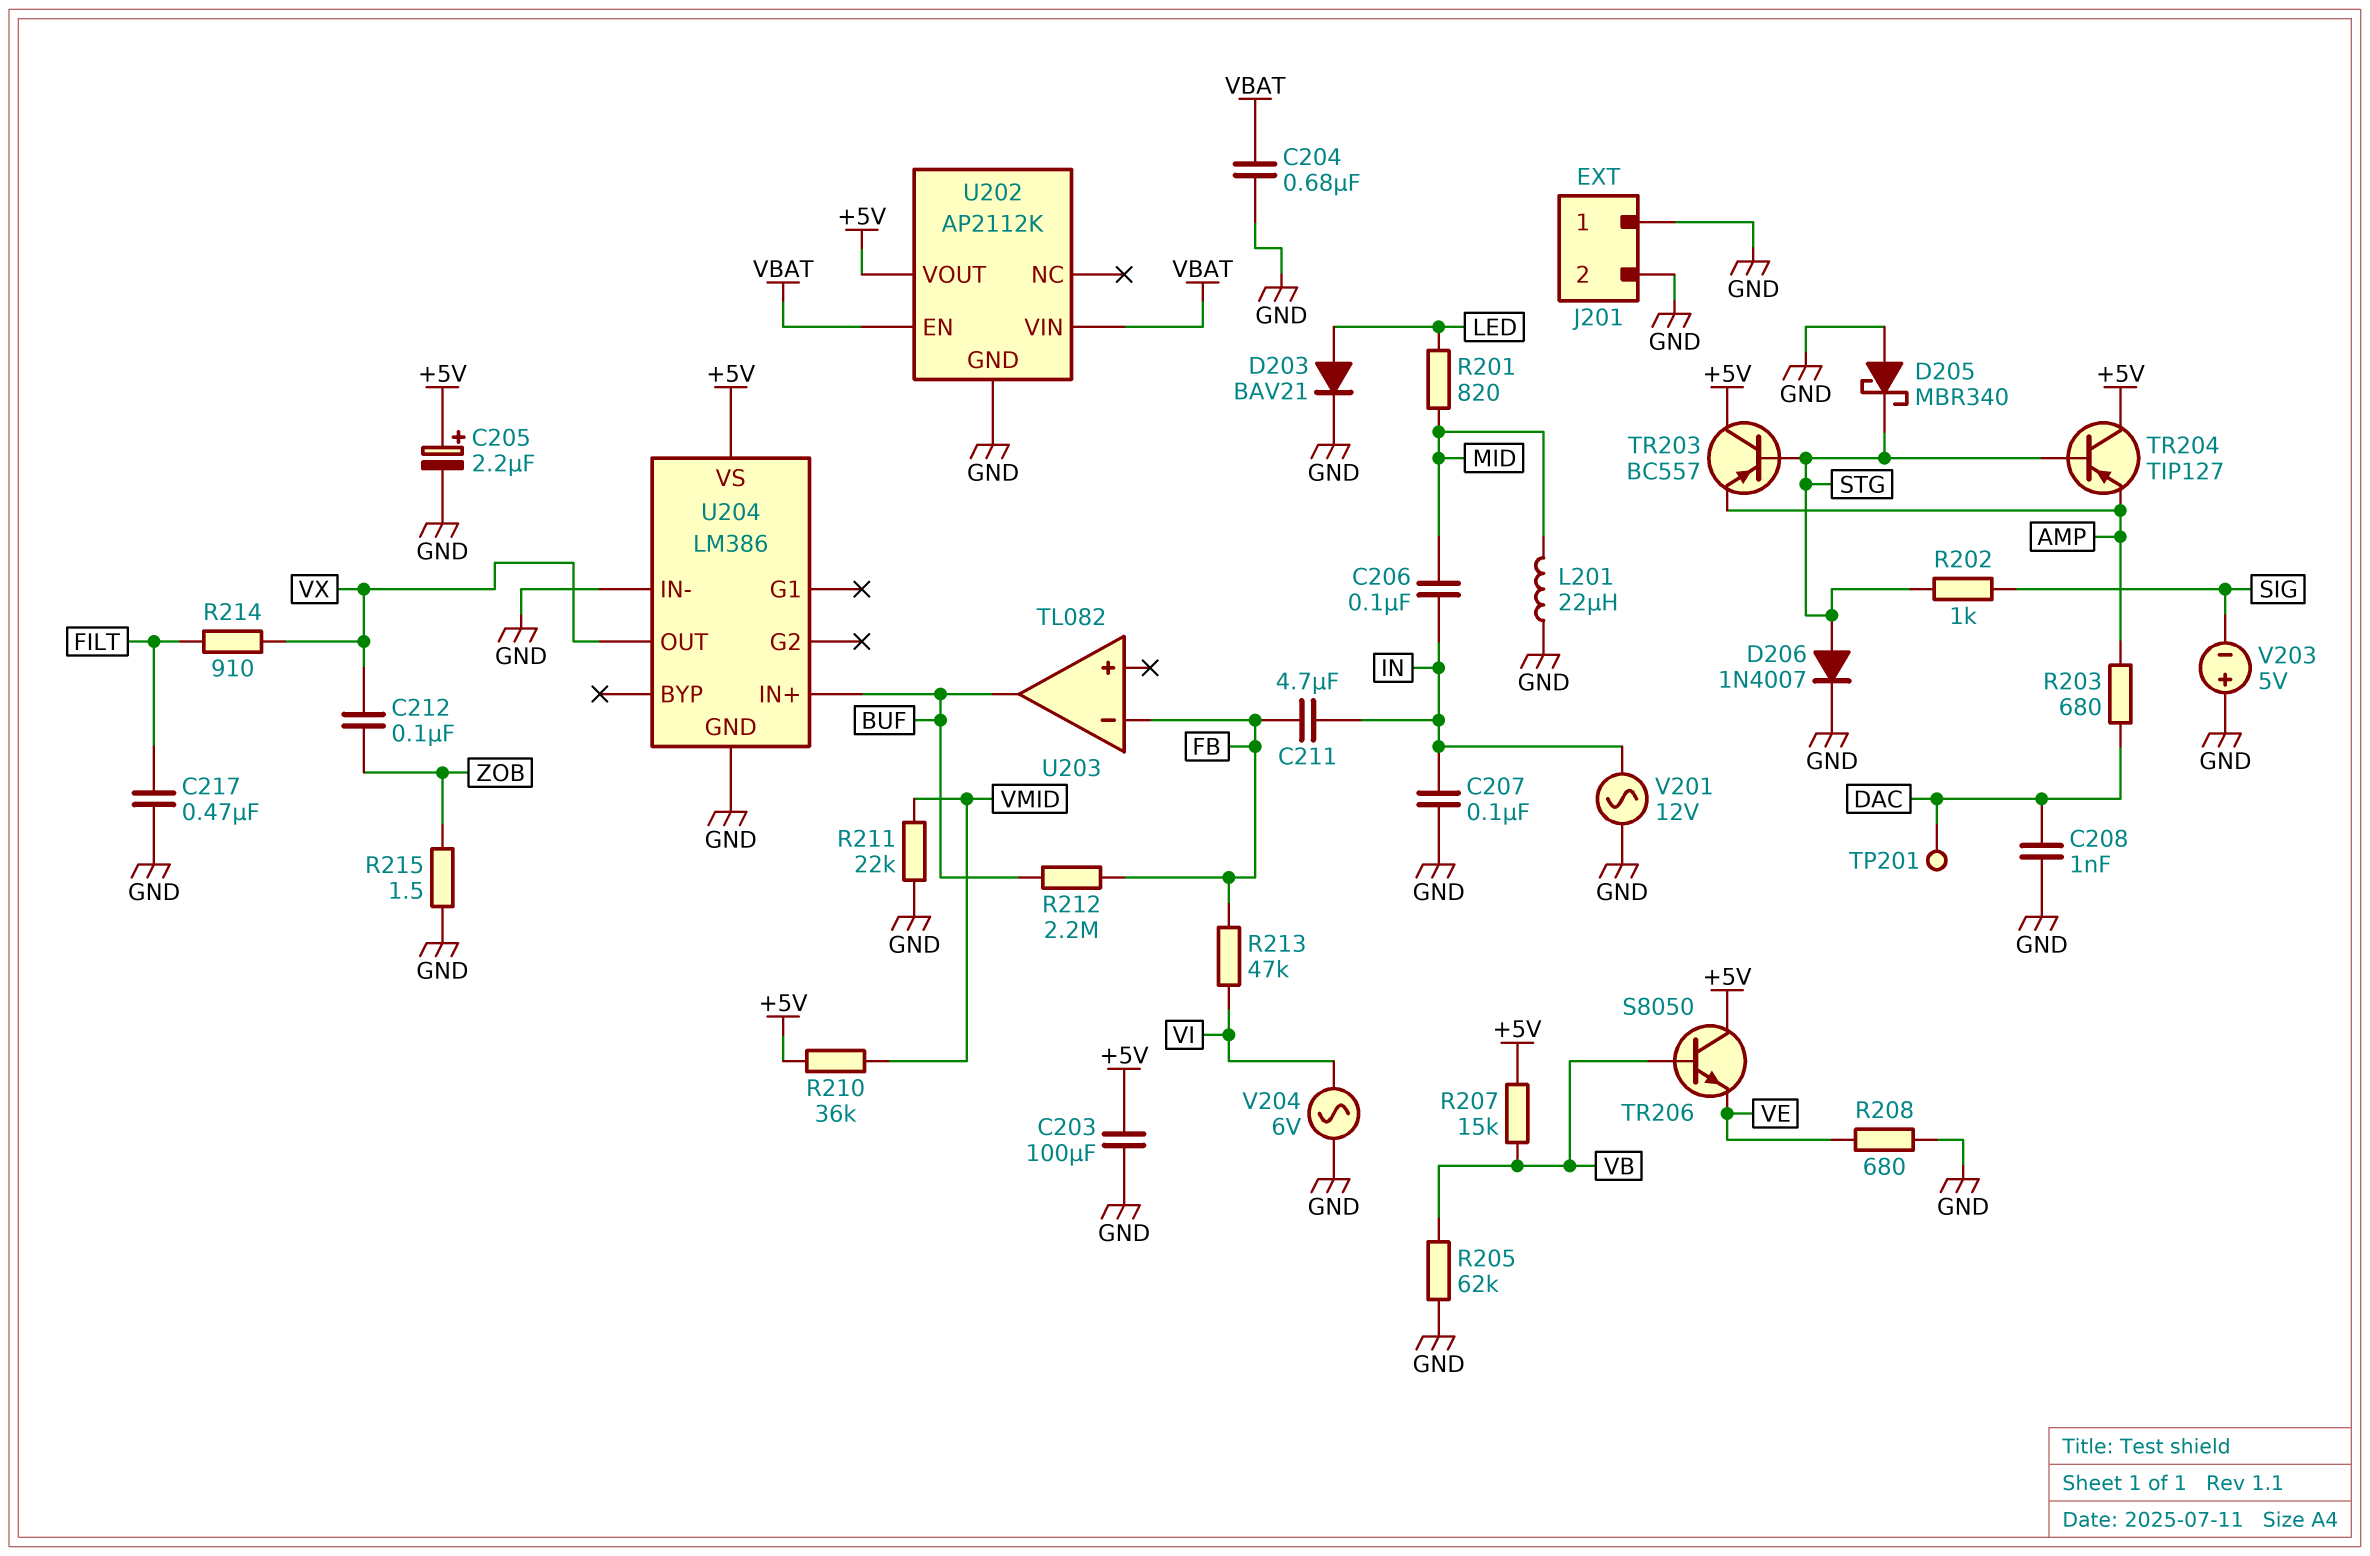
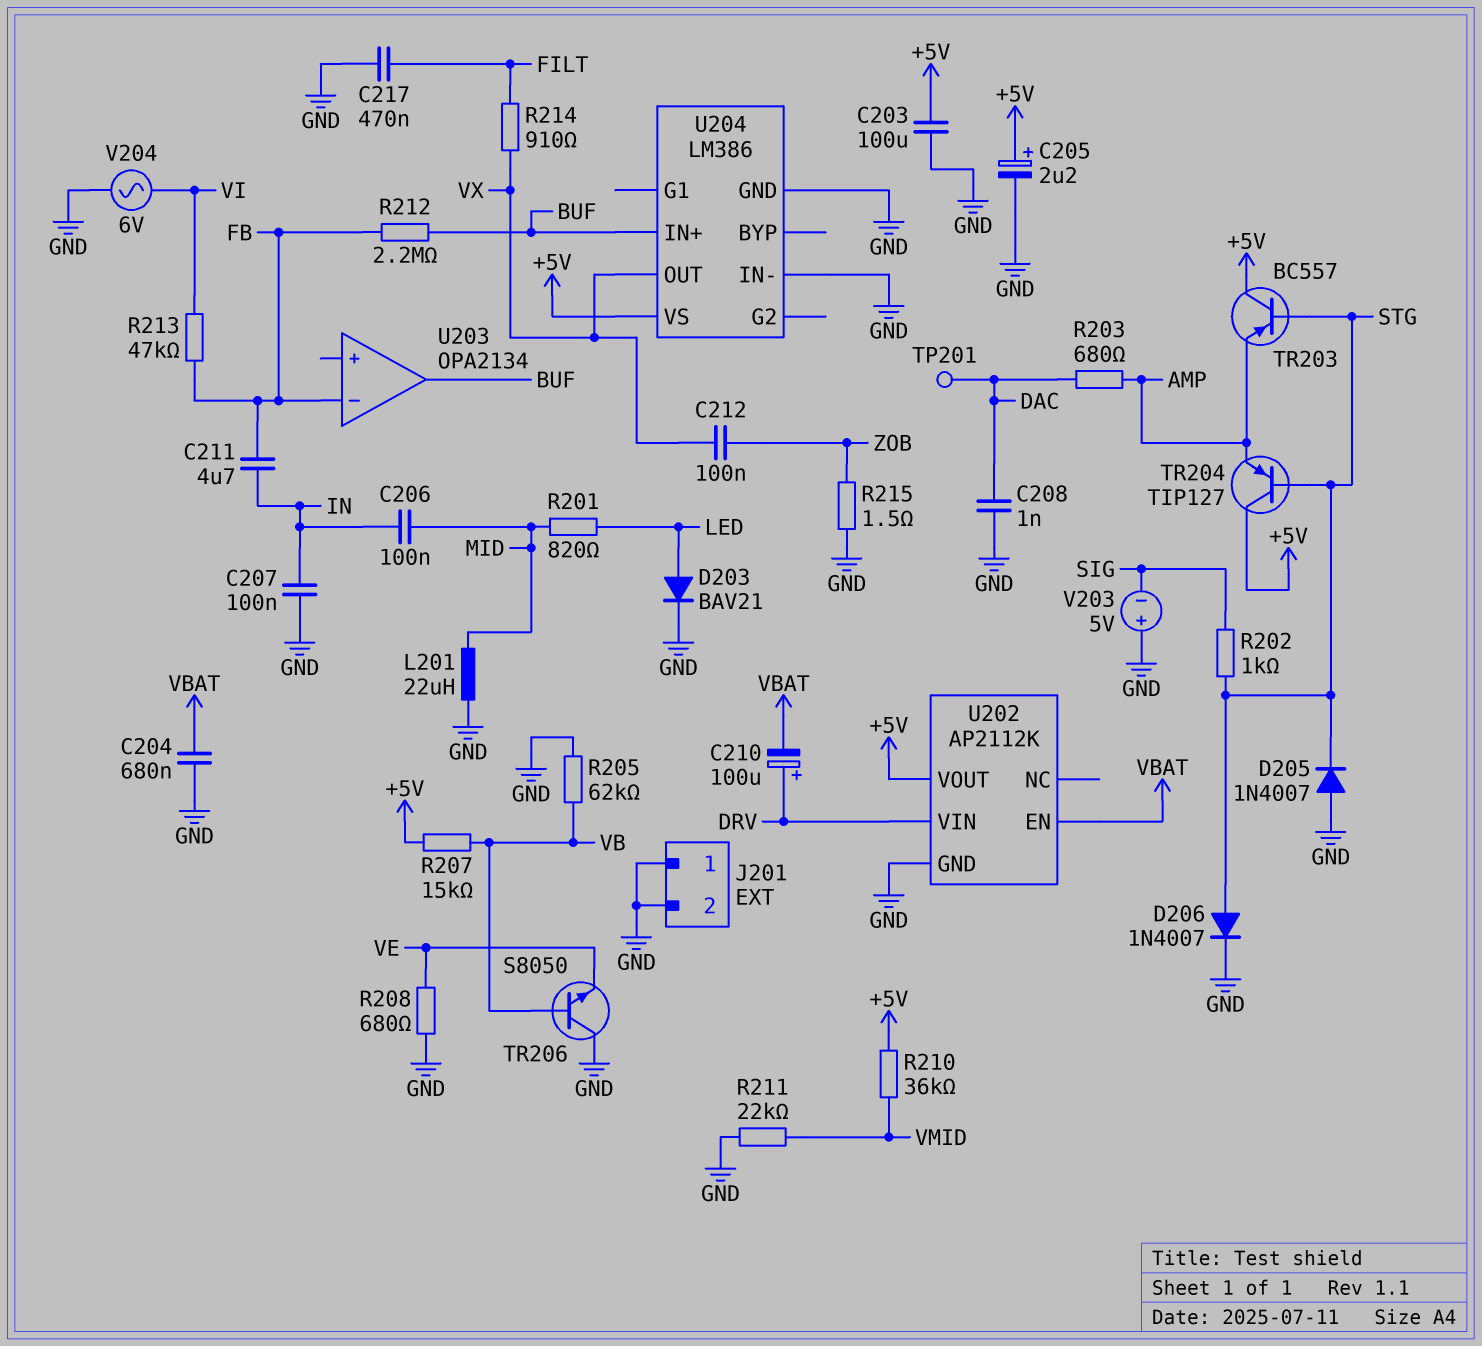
C210: none -> 100uF (plus DRV, minus VBAT)
D205: schottky MBR340 (A GND, K STG) -> diode 1N4007 (A GND, K STG)
TR206: NPN S8050 (B VB, C +5V, E VE) -> NPN S8050 (B VB, C GND, E VE)
U202 pin VIN: VBAT -> DRV
U203: TL082 -> OPA2134
V201: AC 12V (GND, IN) -> none

